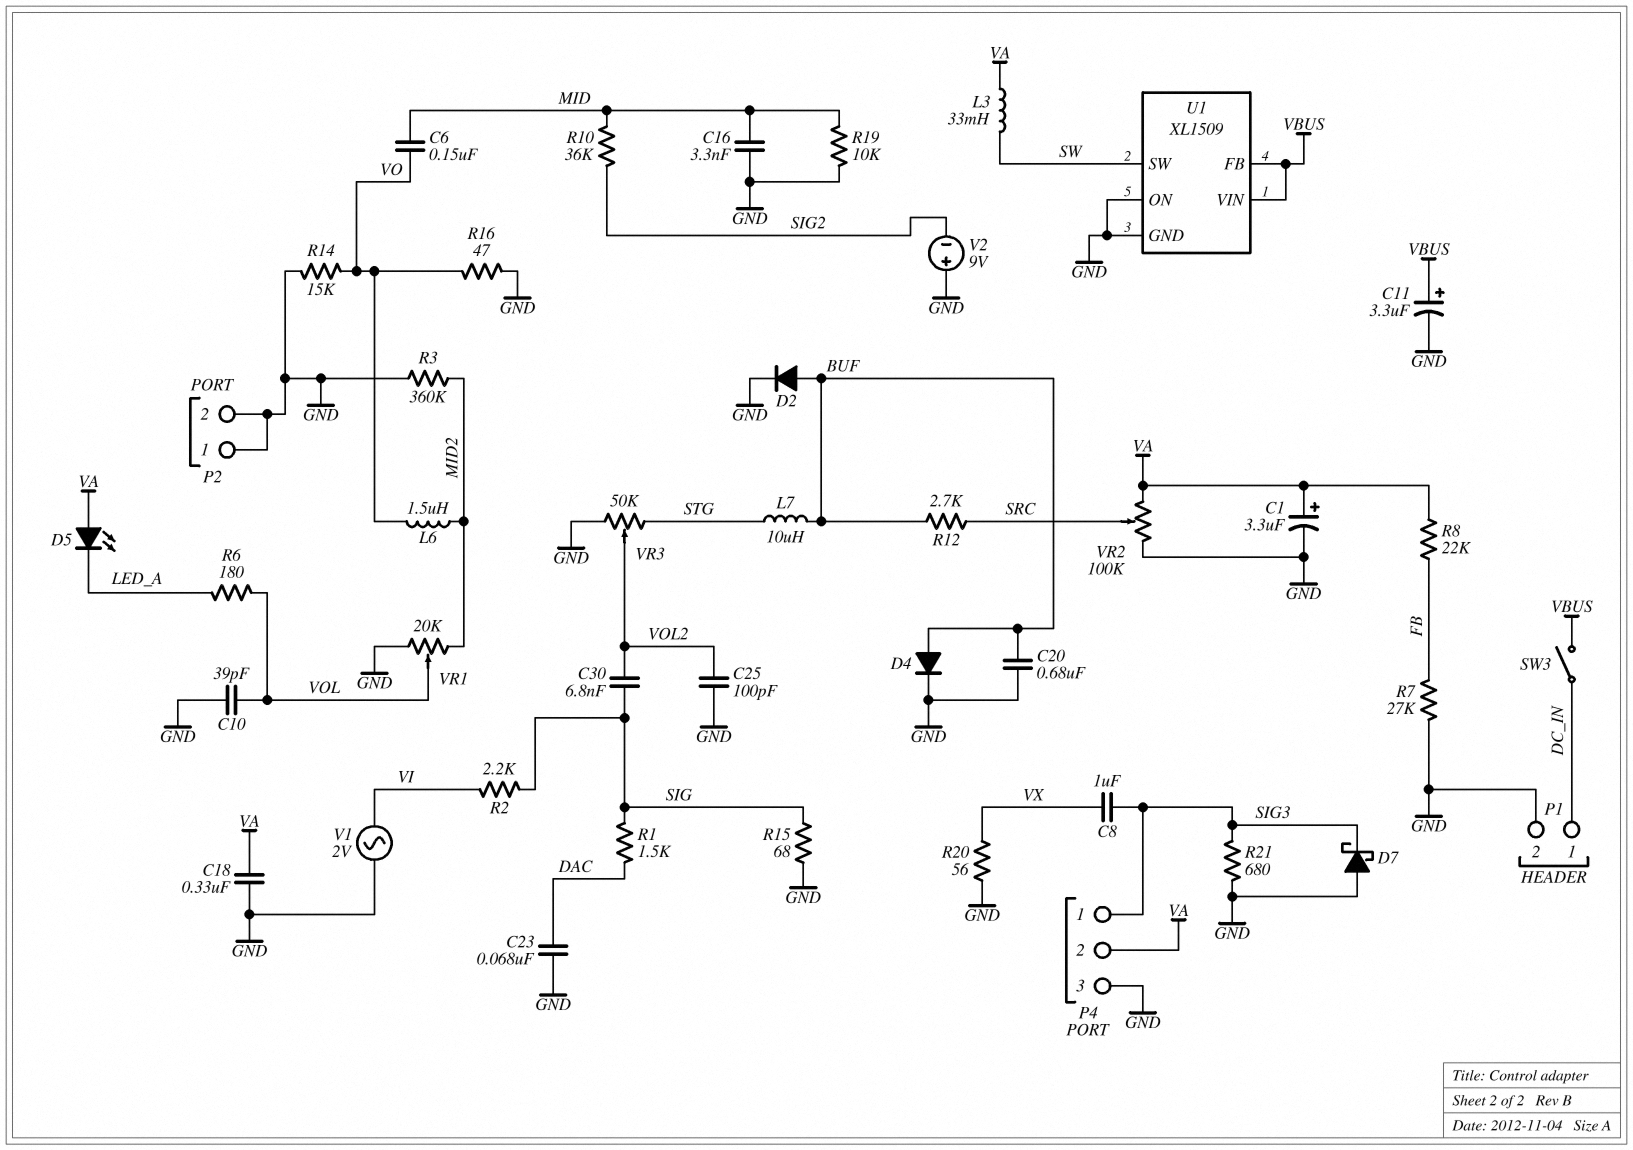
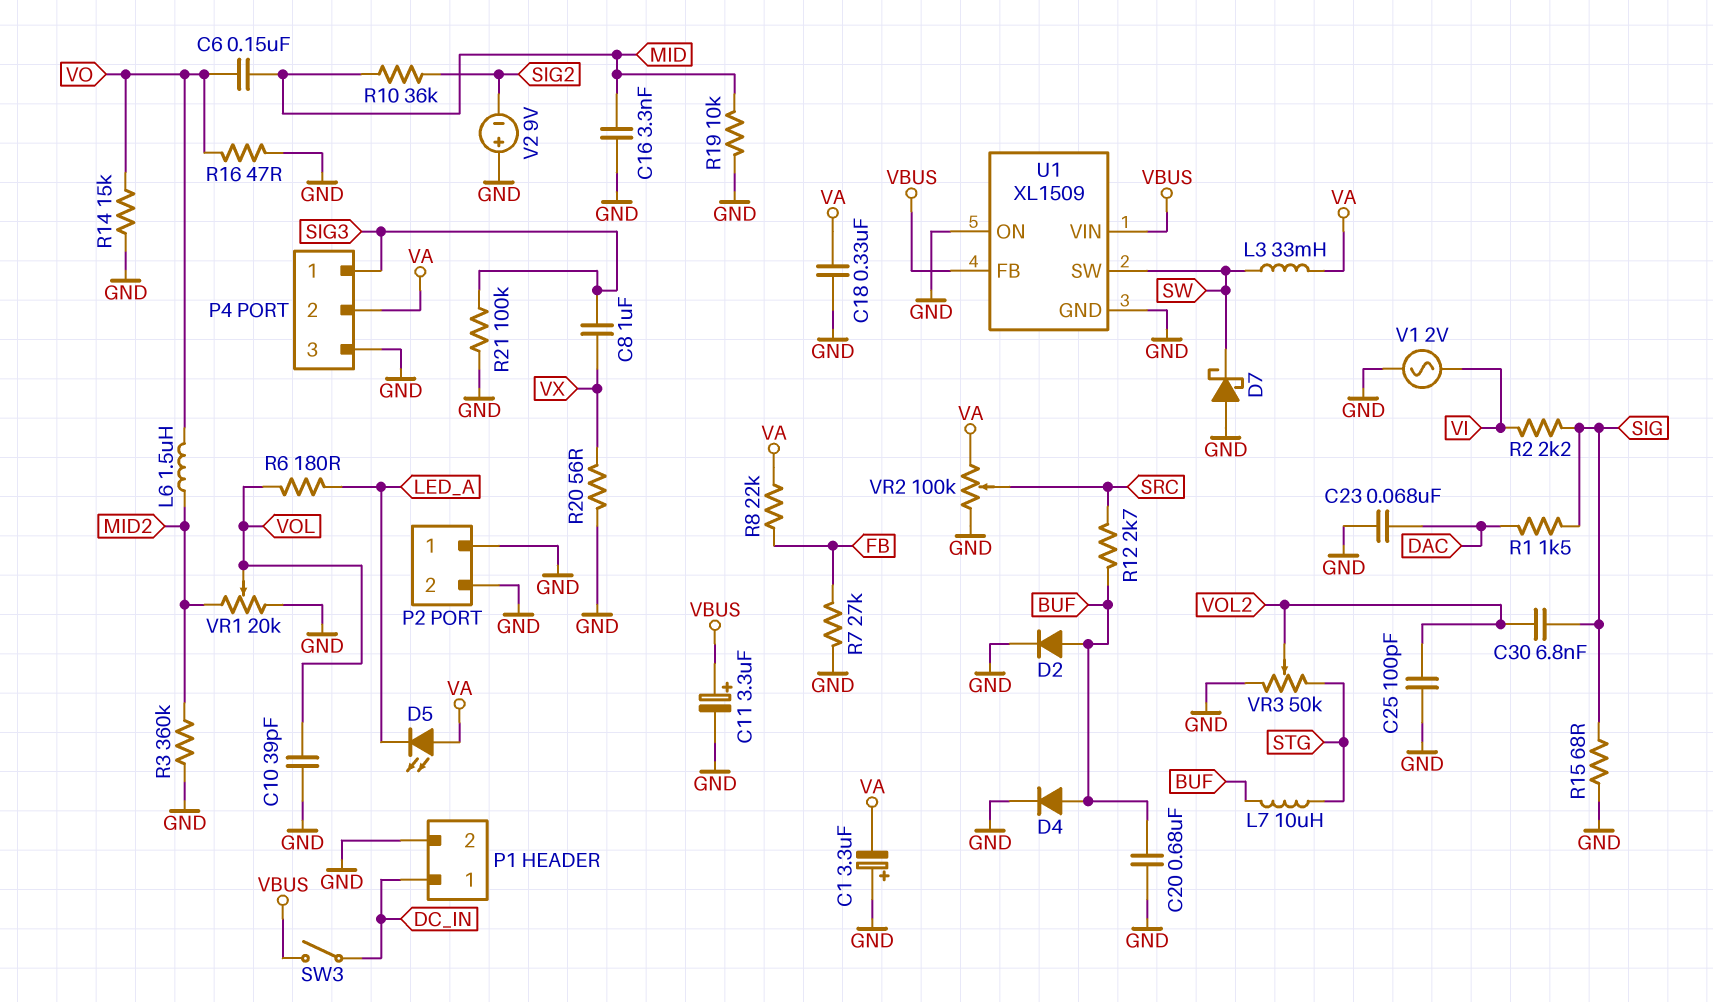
C1: 3.3uF (plus VA, minus GND) -> 3.3uF (plus GND, minus VA)
D7: schottky (A GND, K SIG3) -> schottky (A GND, K SW)
R21: 680 (GND, SIG3) -> 100k (GND, SIG3)

